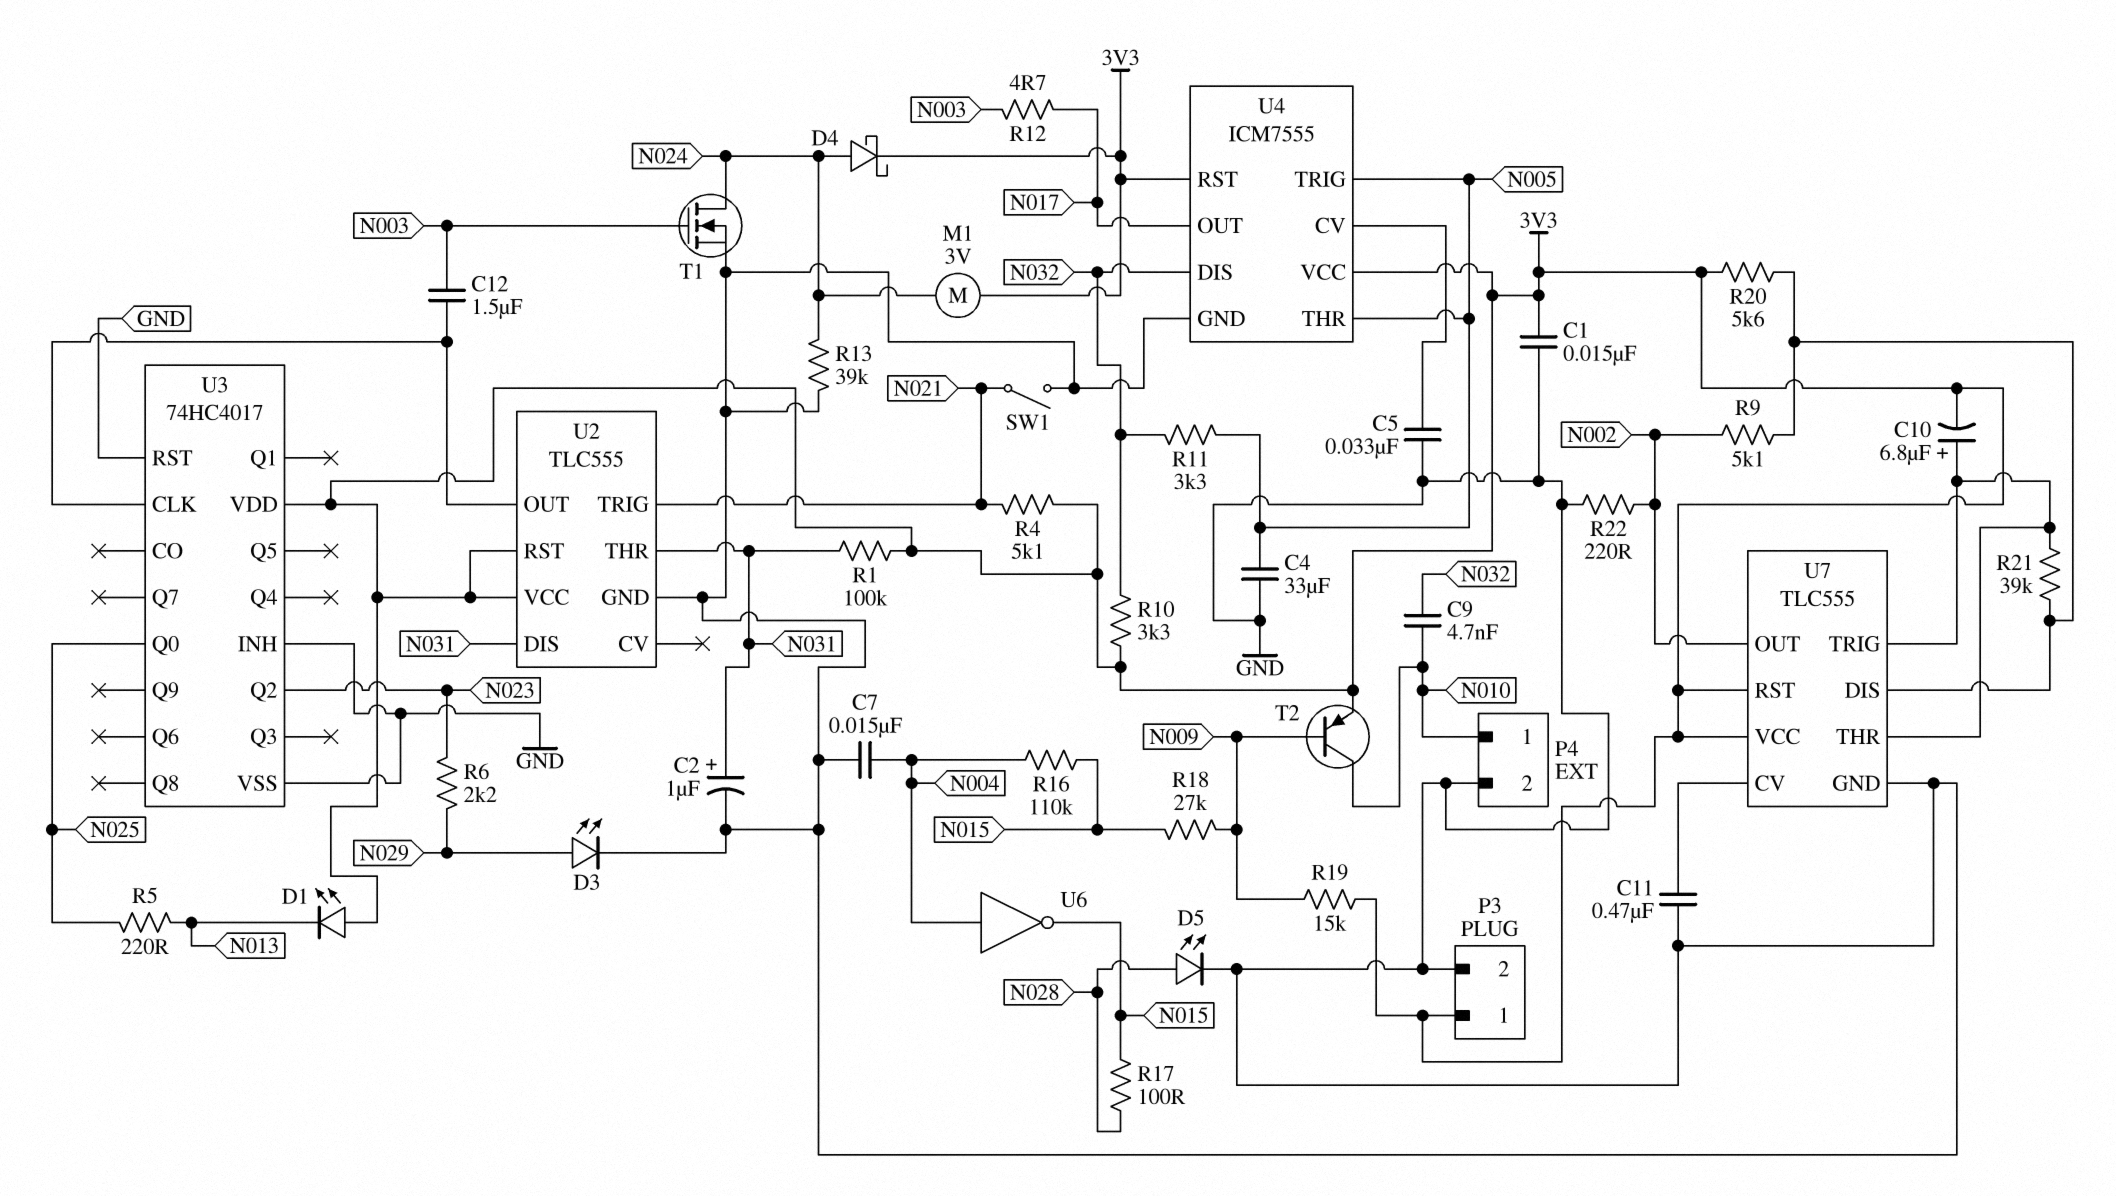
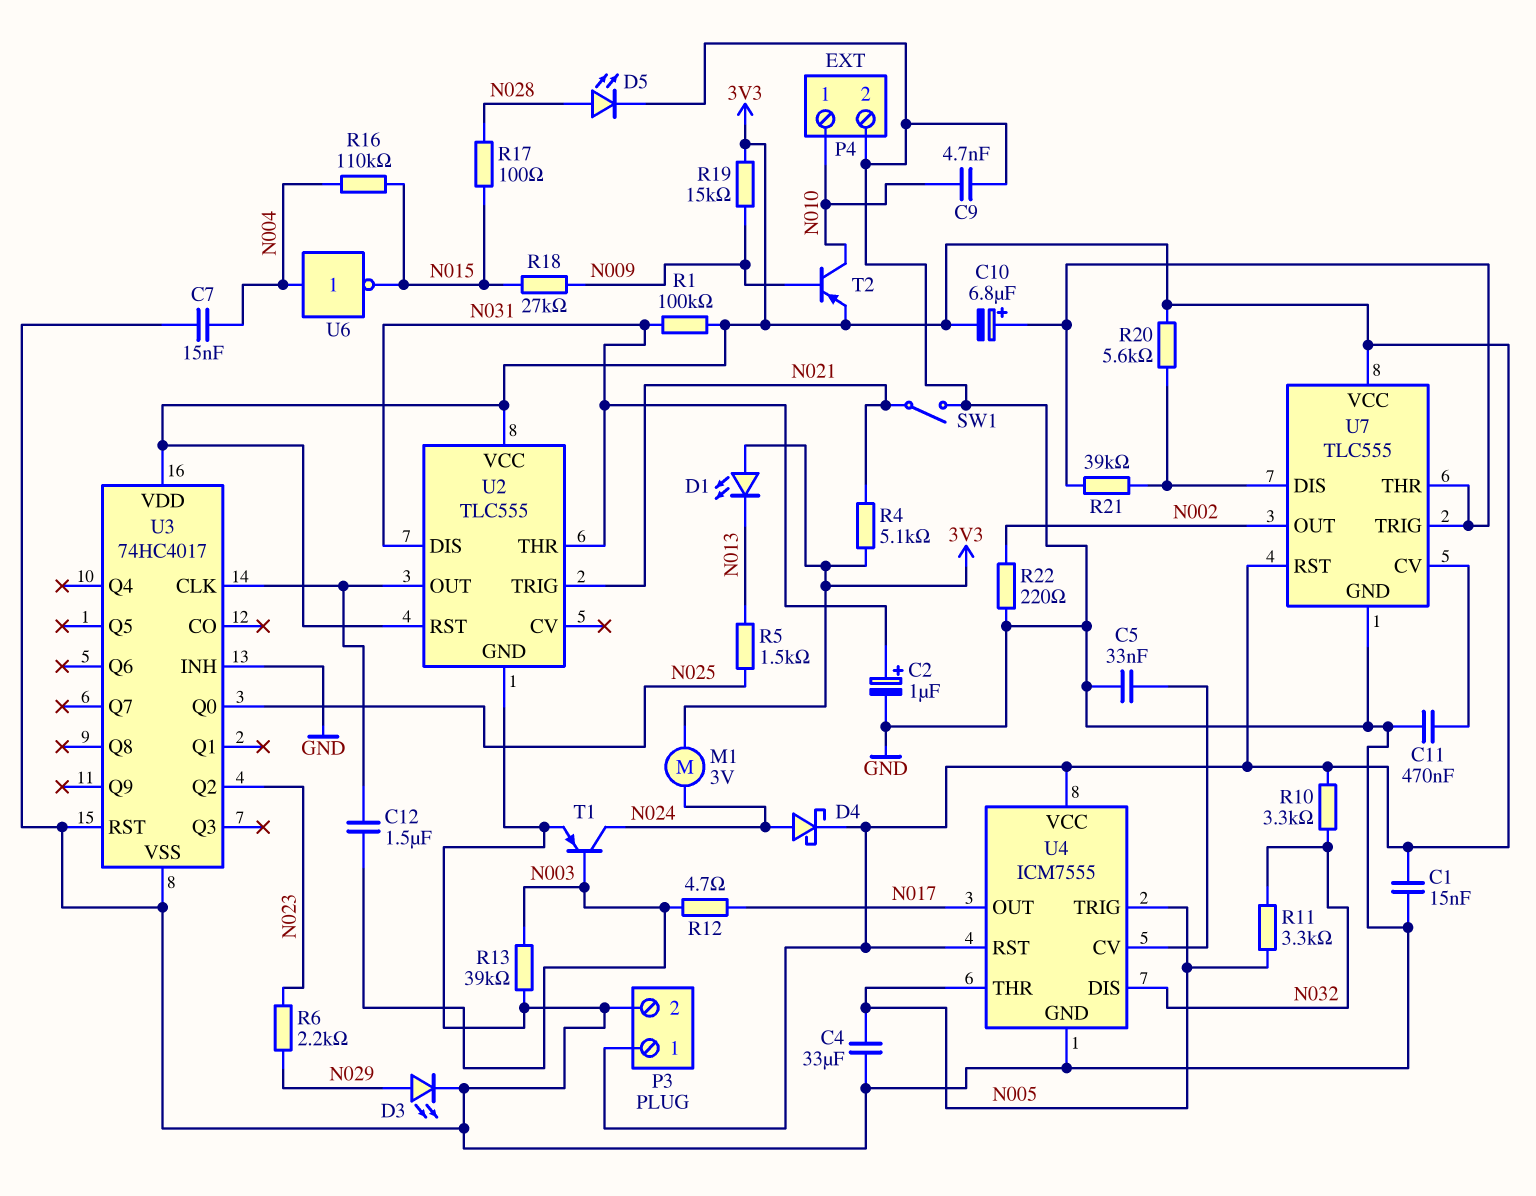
C9: 4.7nF (N010, N032) -> 4.7nF (GND, N010)
R5: 220 (N013, N025) -> 1.5k (N013, N025)
R9: 5.1k (N002, U7/DIS) -> none
R13: 39k (GND, N024) -> 39k (GND, N003)
T1: NMOS (G N003, D N024, S GND) -> PNP (B N003, C N024, E GND)

